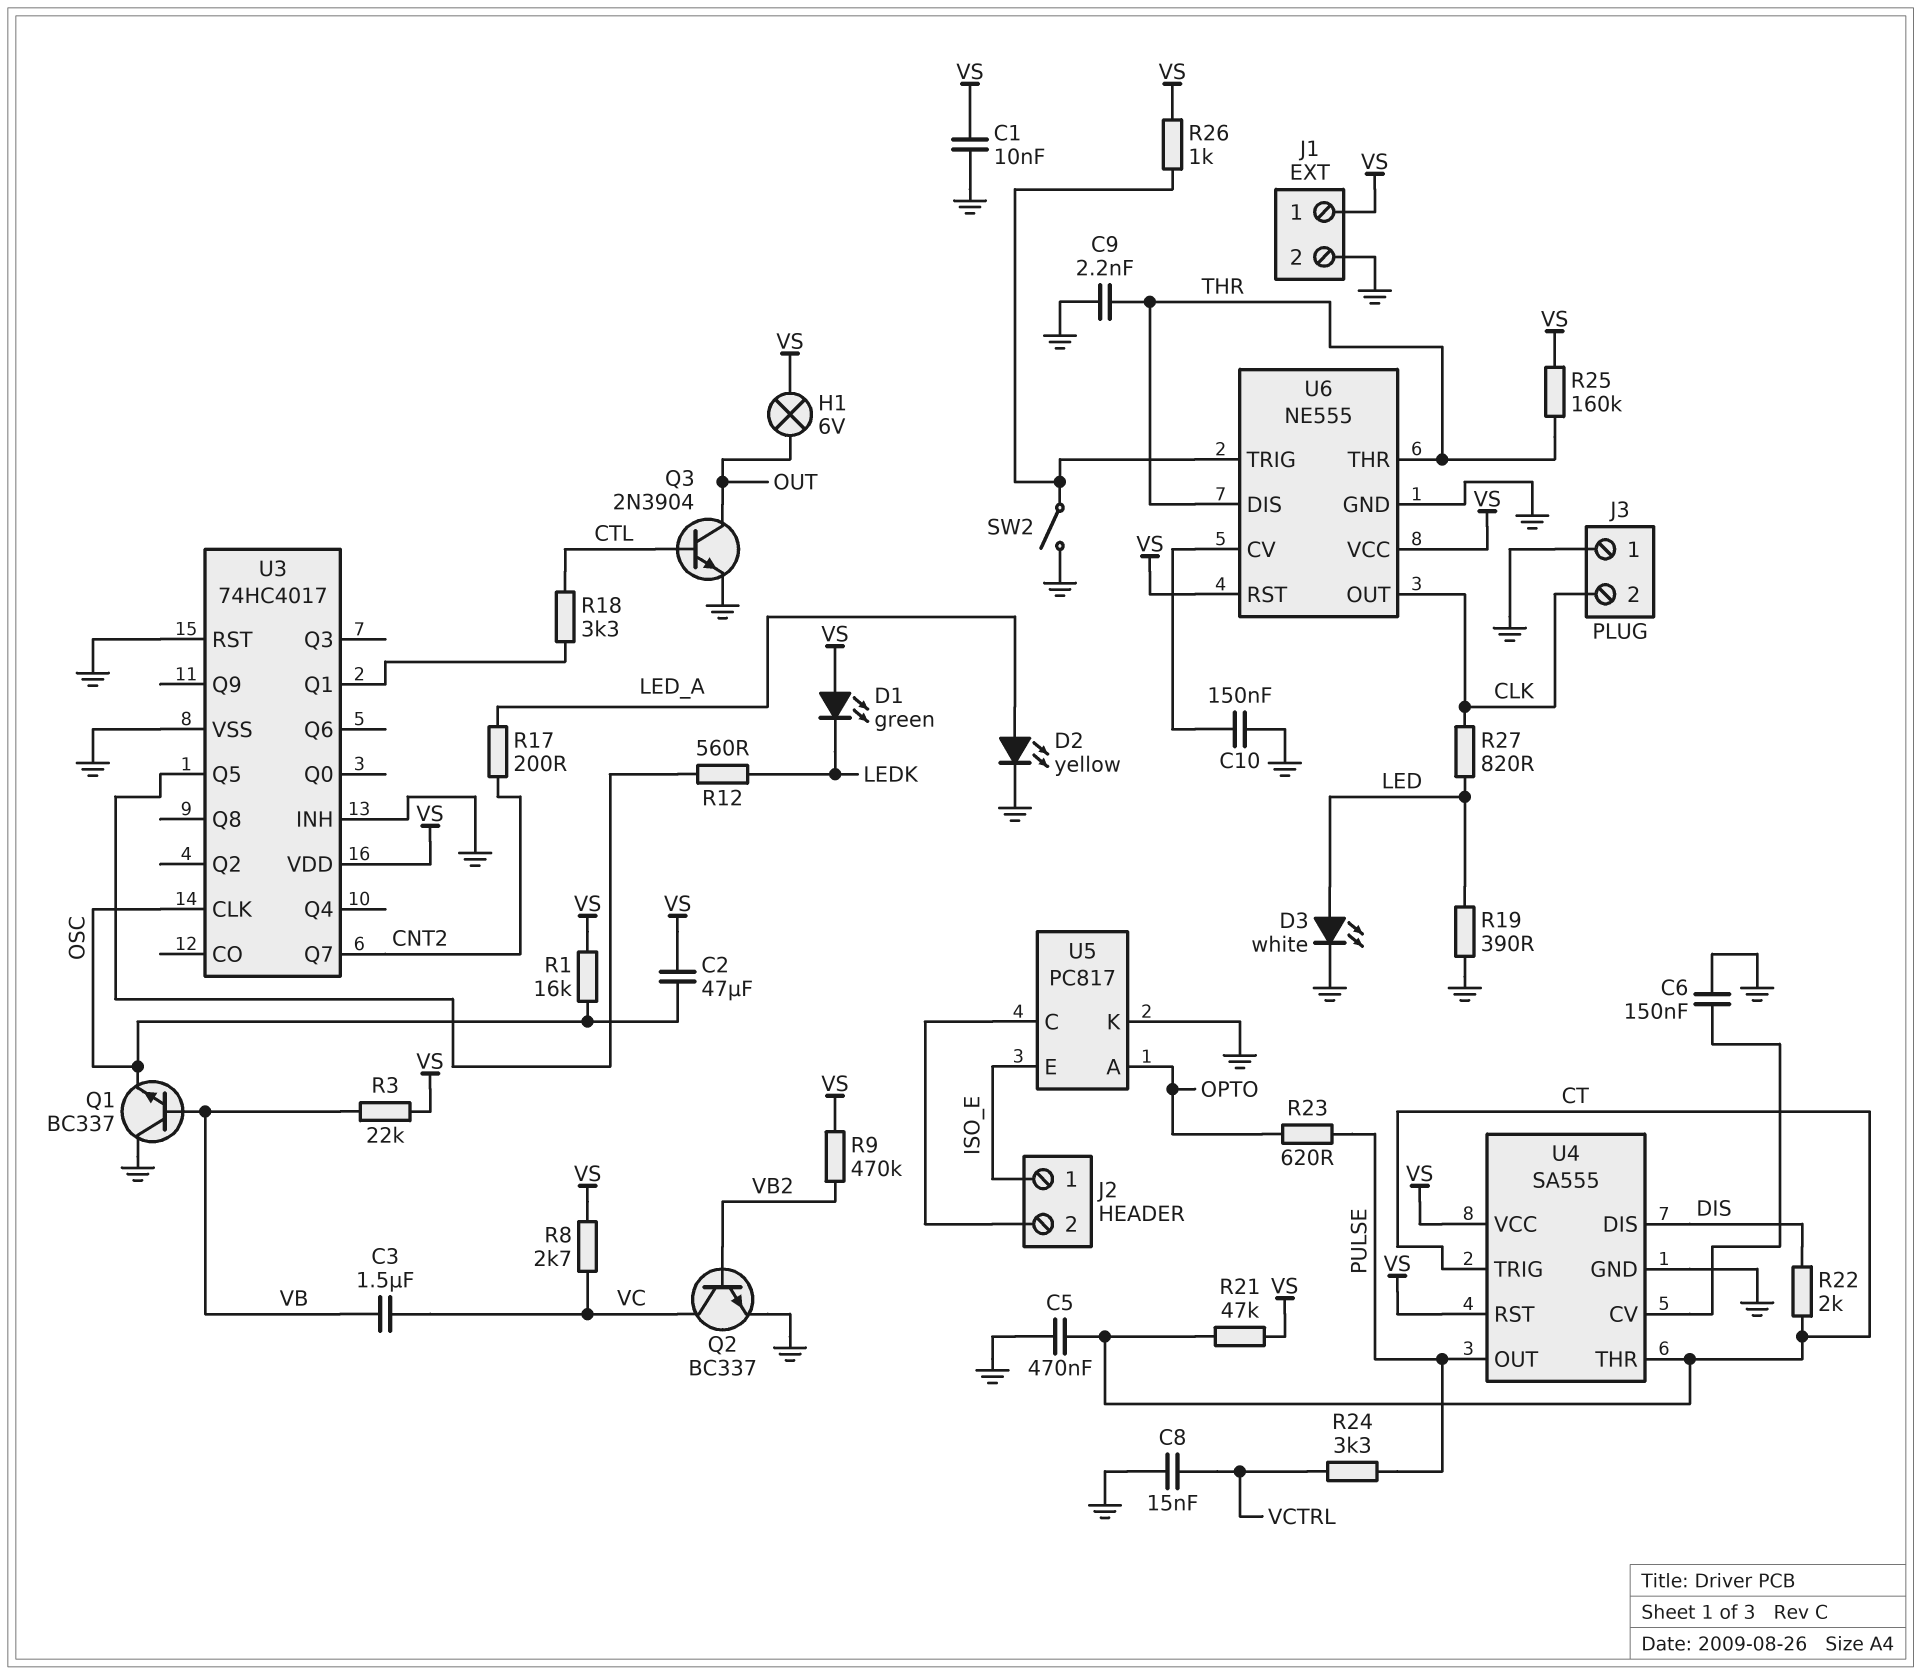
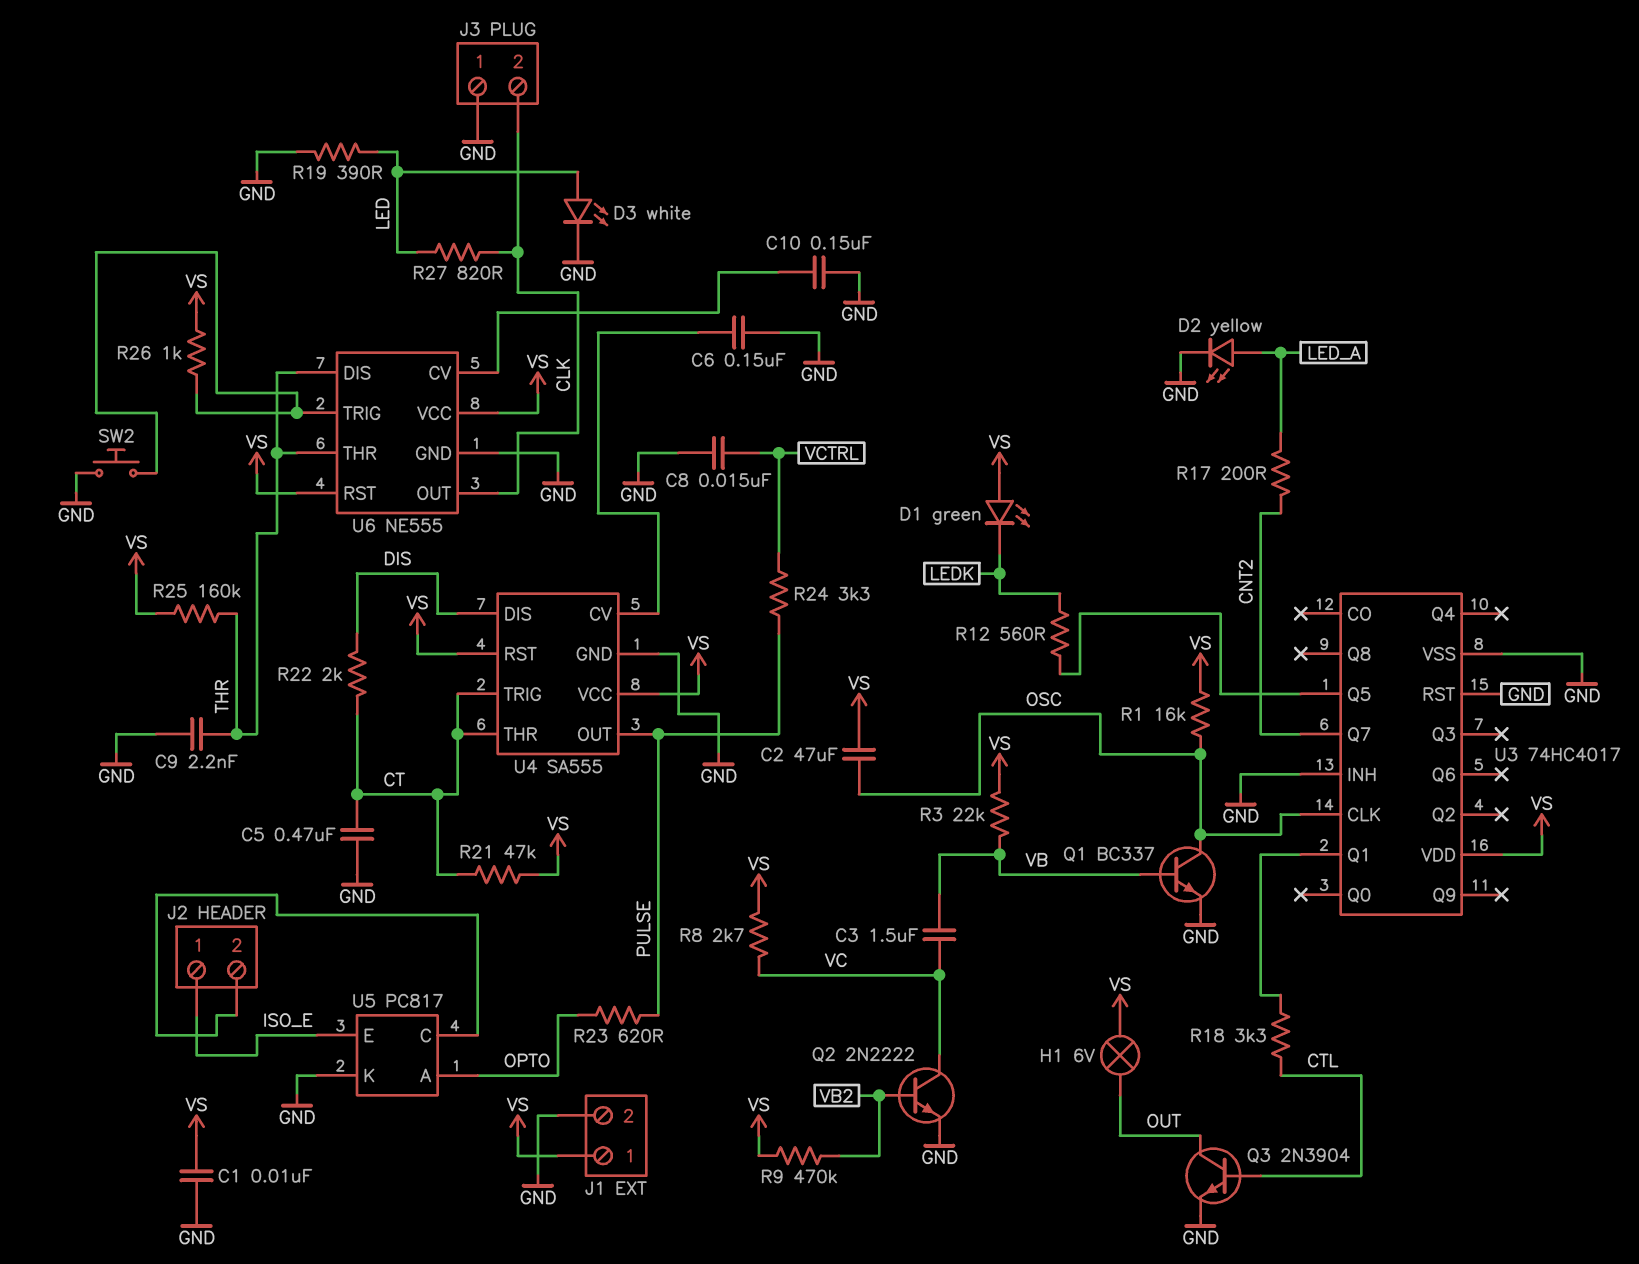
Q1: NPN BC337 (B VB, C GND, E OSC) -> NPN BC337 (B VB, C OSC, E GND)
Q2: NPN BC337 (B VB2, C VC, E GND) -> NPN 2N2222 (B VB2, C VC, E GND)
SW2: switch (GND, U6/TRIG) -> button (GND, U6/TRIG)

